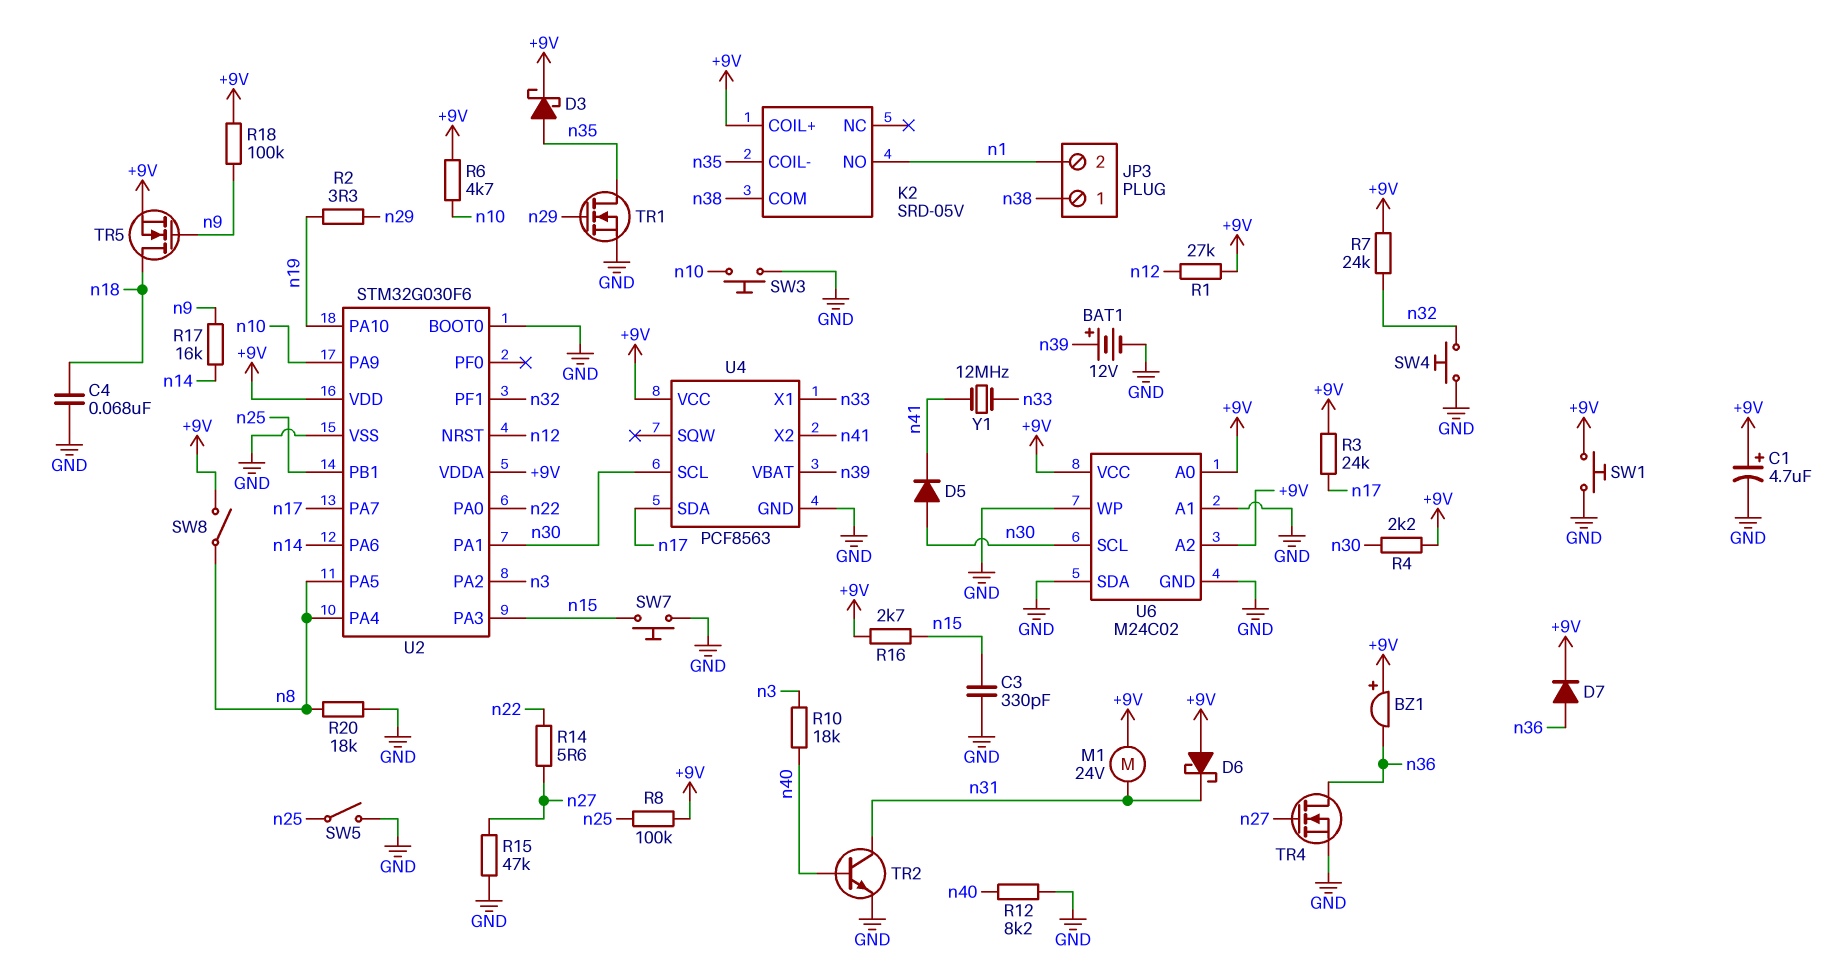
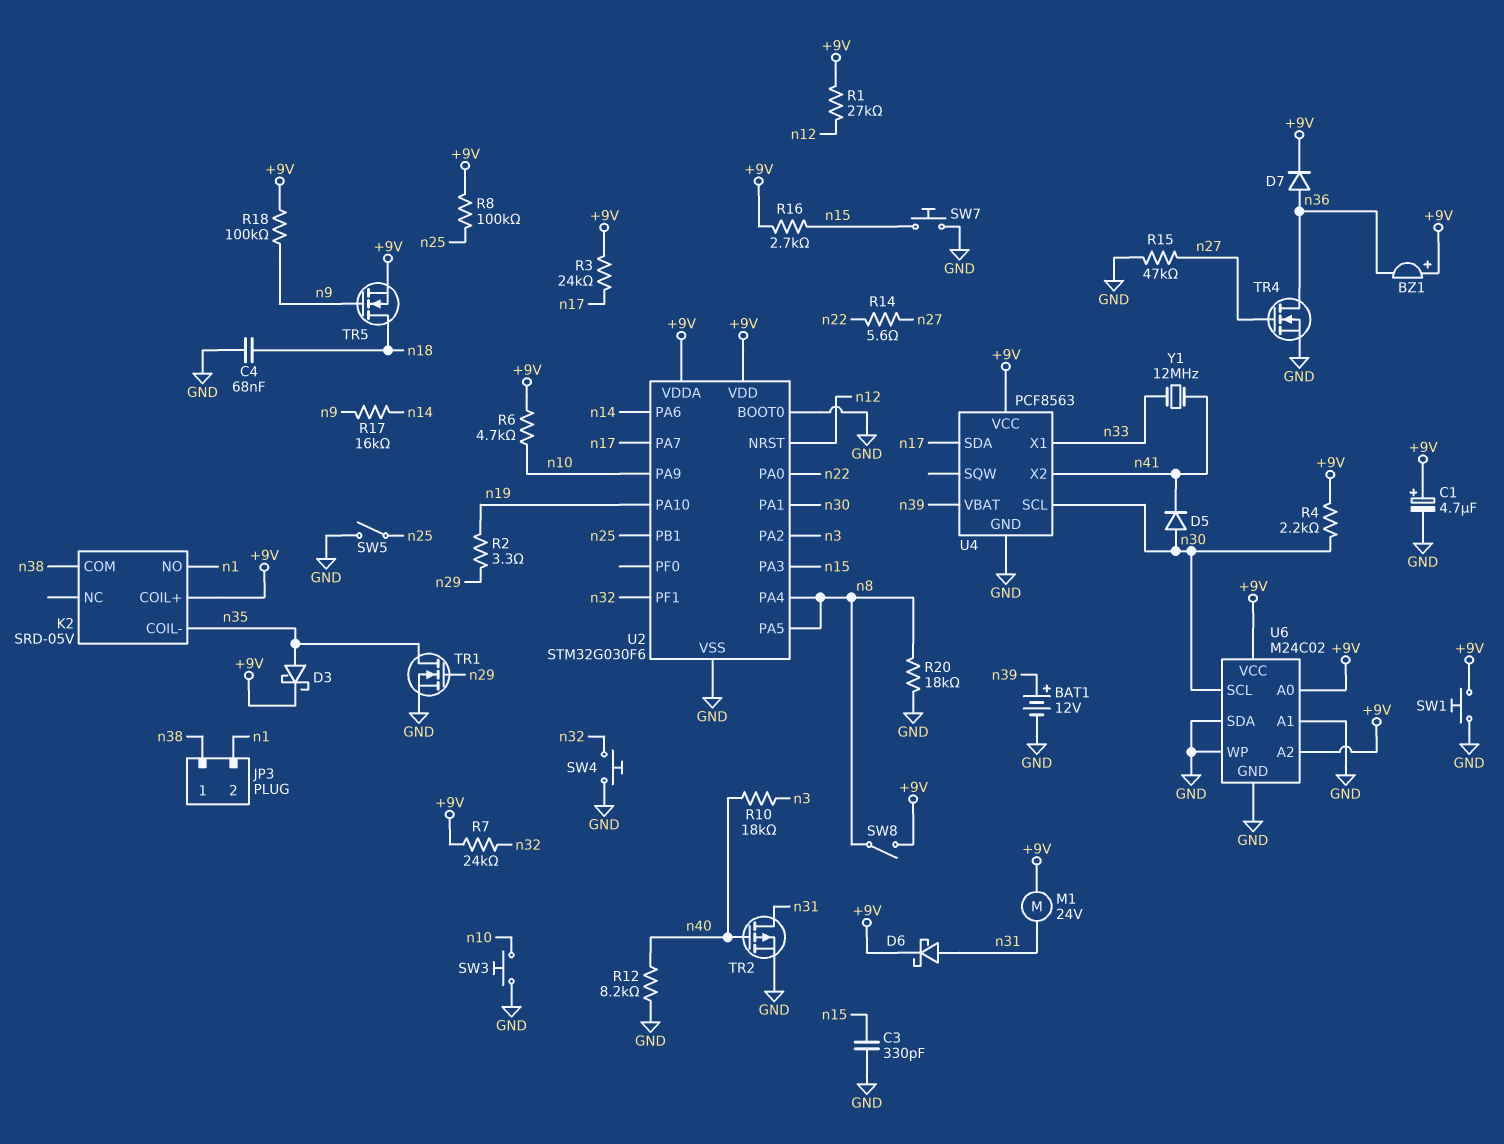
D6: schottky (A +9V, K n31) -> schottky (A n31, K +9V)
TR2: NPN (B n40, C n31, E GND) -> PMOS (G n40, D n31, S GND)

